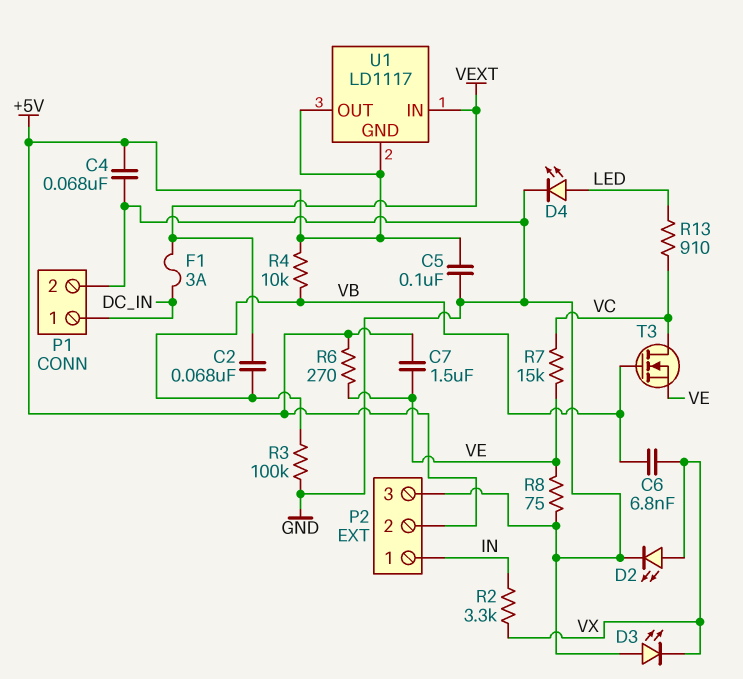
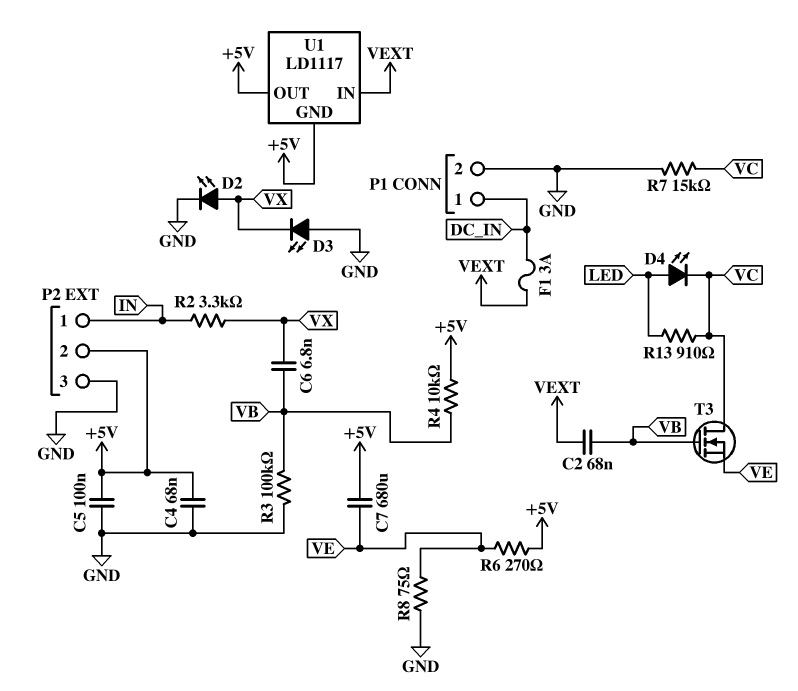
C7: 1.5uF (+5V, VE) -> 680uF (+5V, VE)
D4: LED (A LED, K GND) -> LED (A LED, K VC)
R7: 15k (VC, VE) -> 15k (GND, VC)

